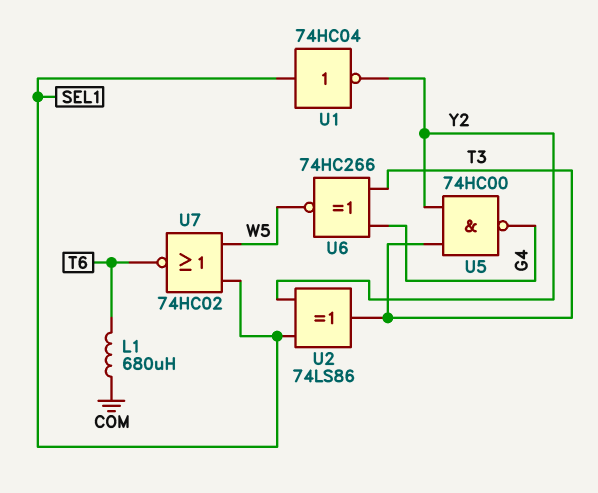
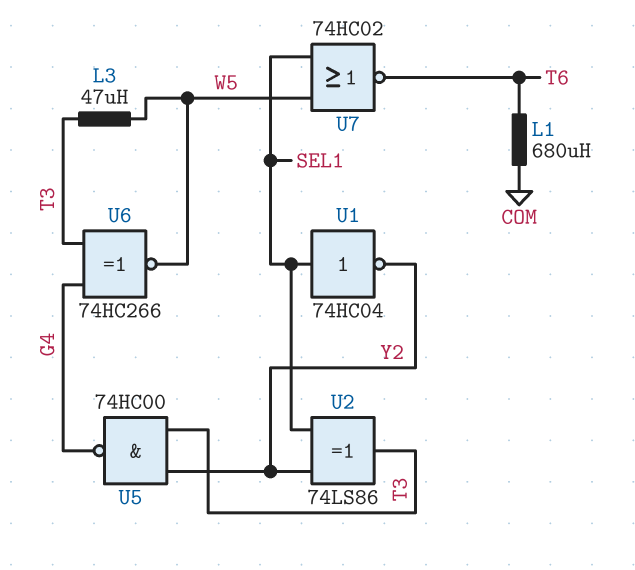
L3: none -> 47uH (T3, W5)

